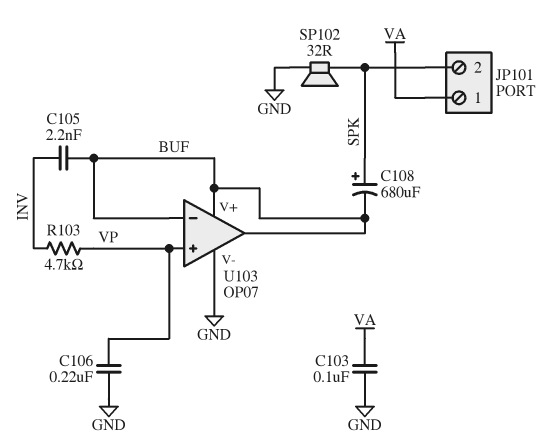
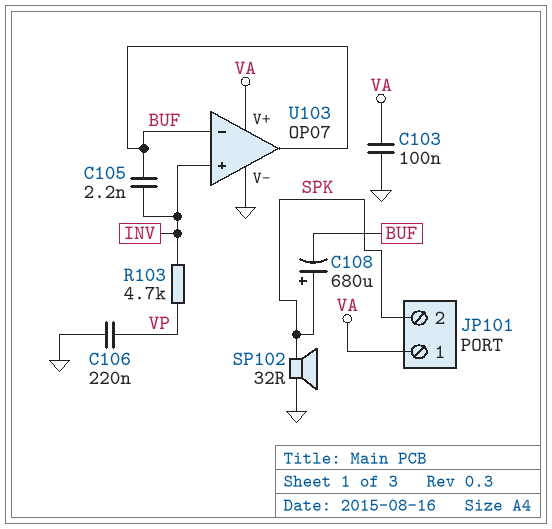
U103 pin V+: BUF -> VA
U103 pin in+: VP -> INV

